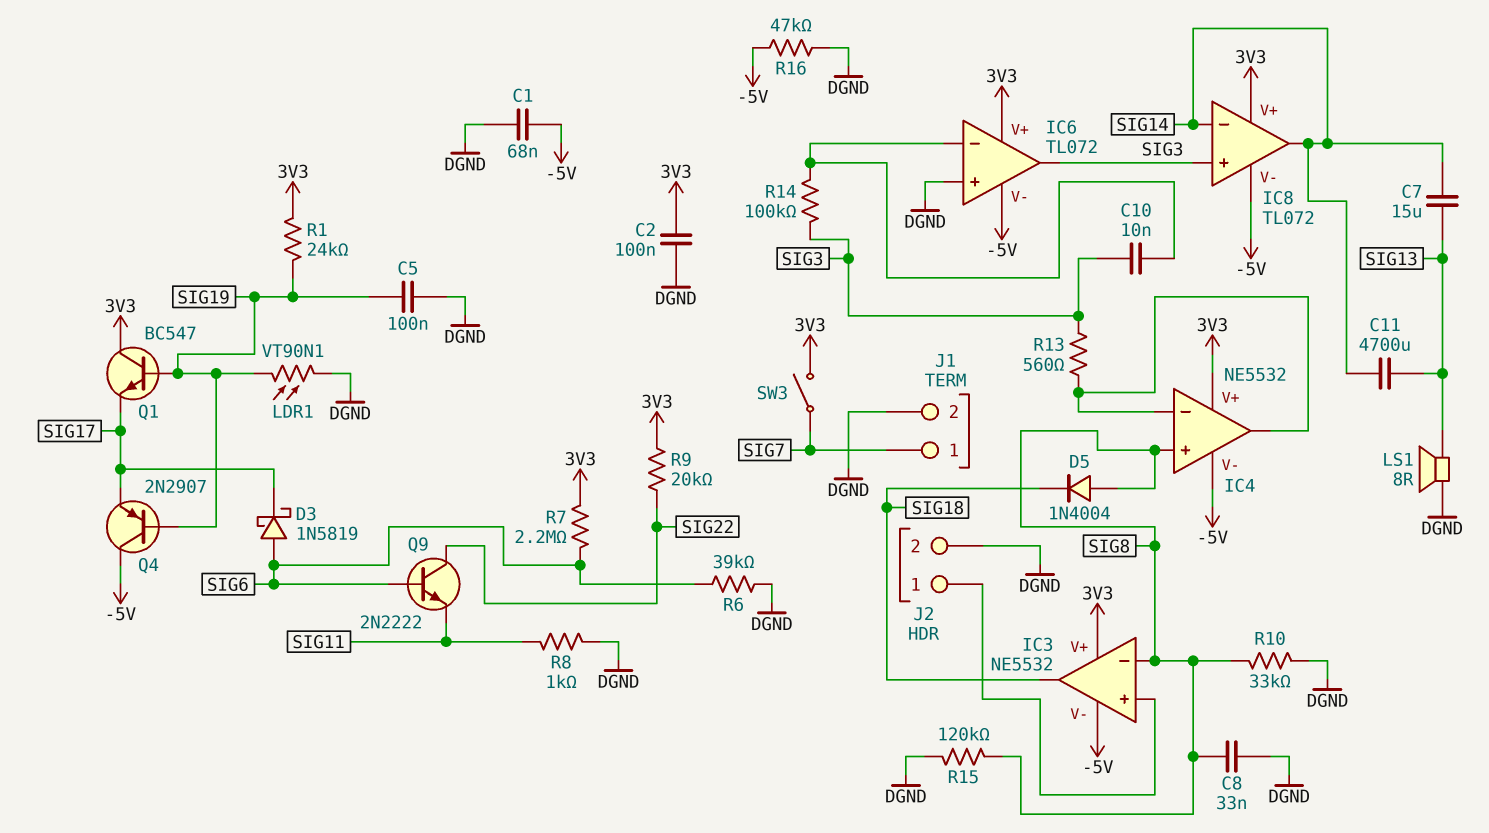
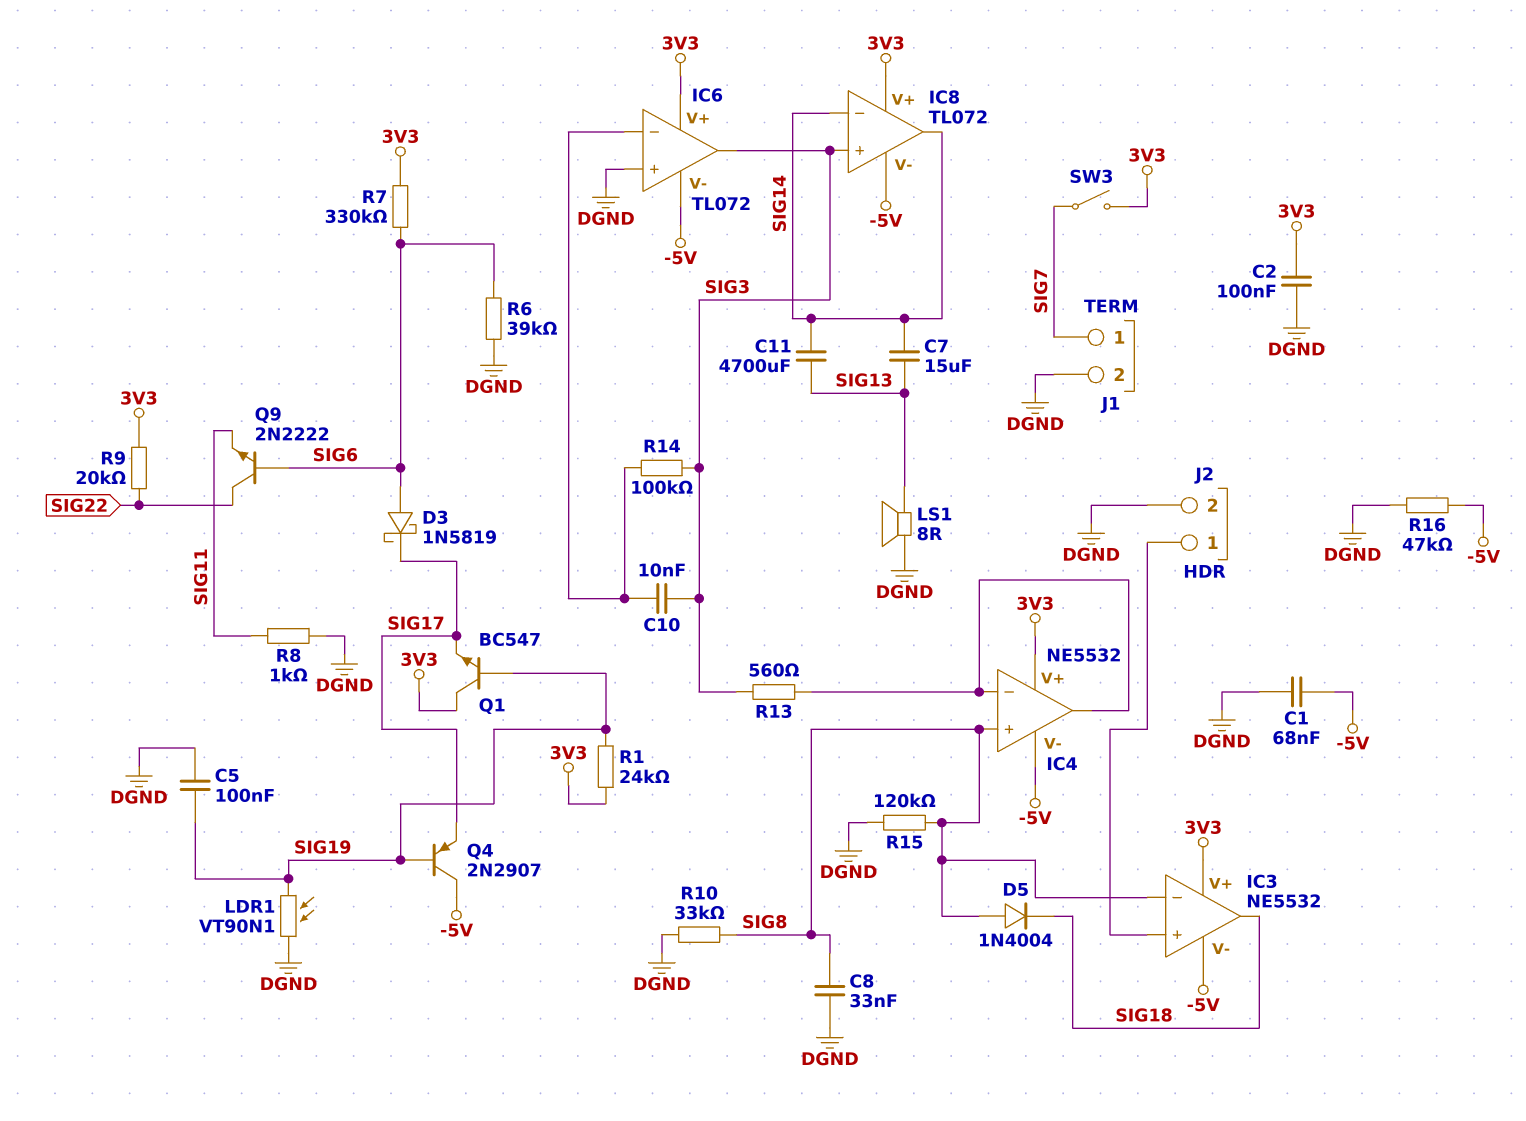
R7: 2.2M (3V3, SIG6) -> 330k (3V3, SIG6)

